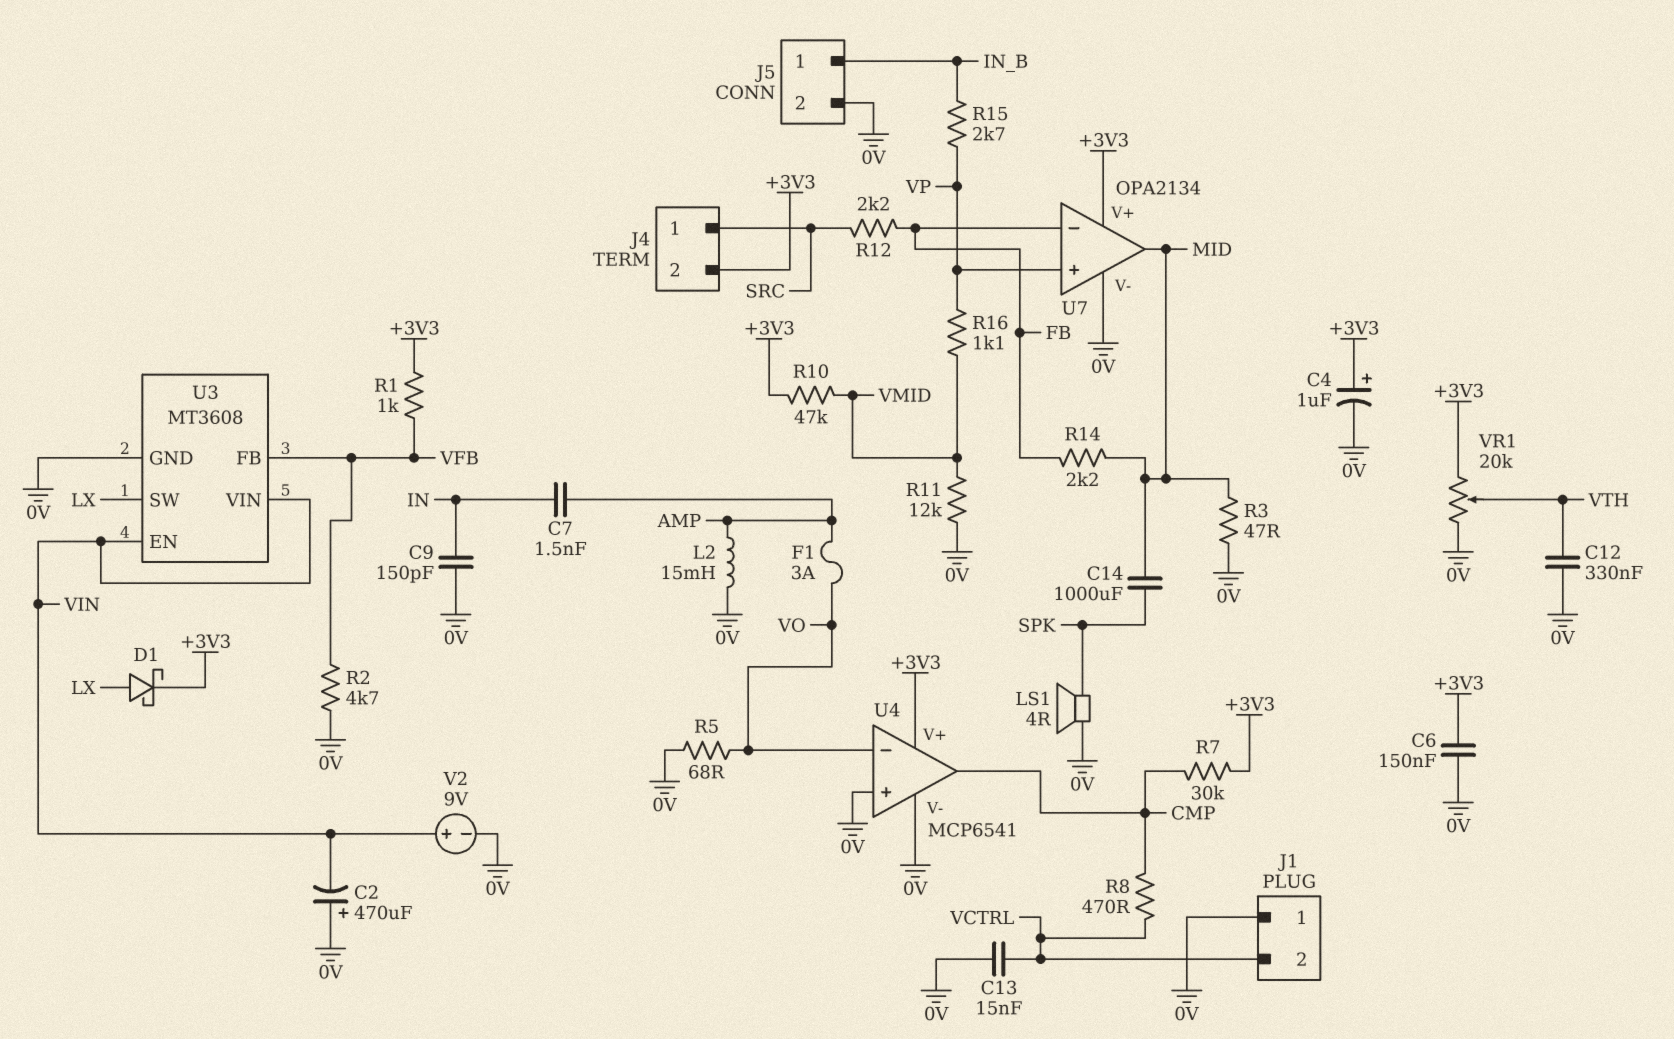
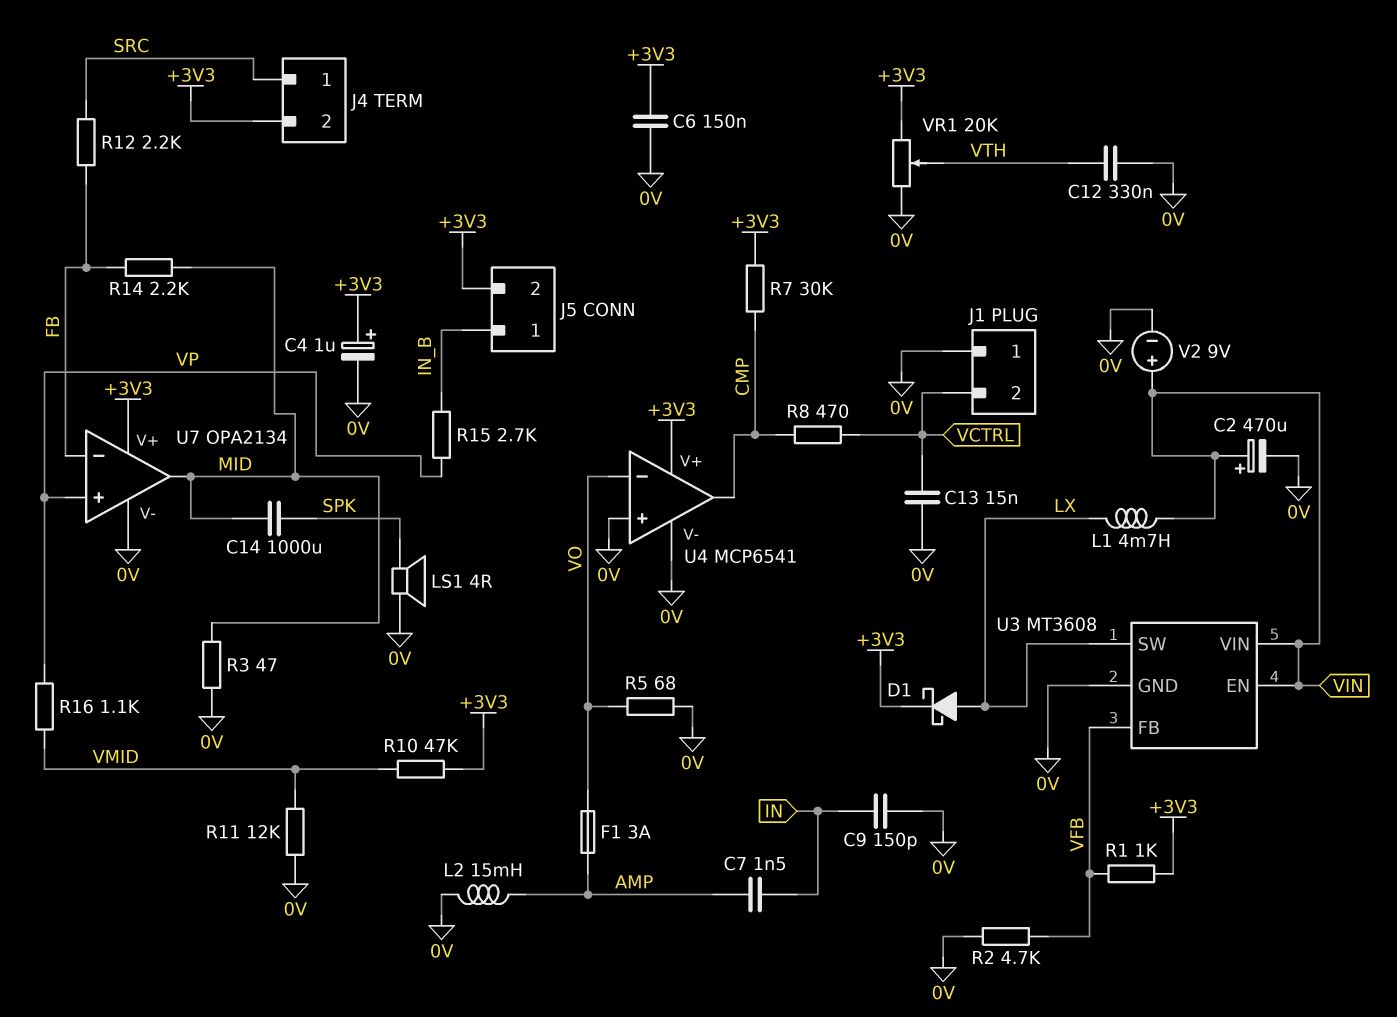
C2: 470uF (plus 0V, minus VIN) -> 470uF (plus VIN, minus 0V)
J5 pin 2: 0V -> +3V3
L1: none -> 4.7mH (LX, VIN)

